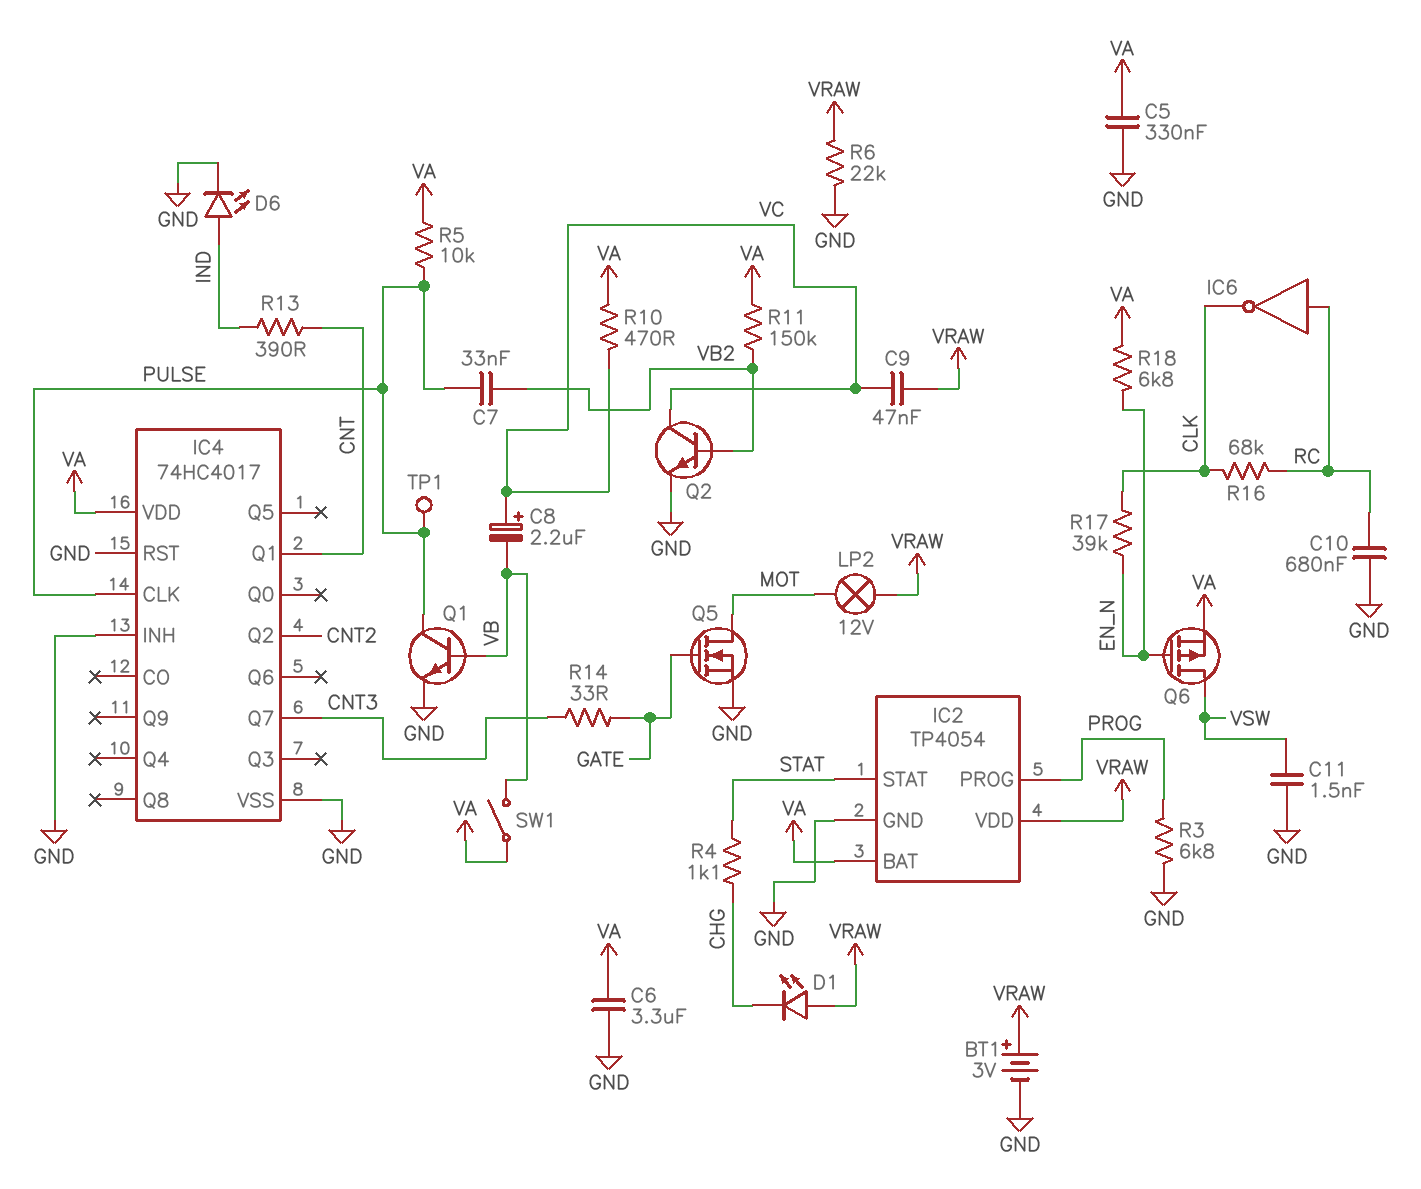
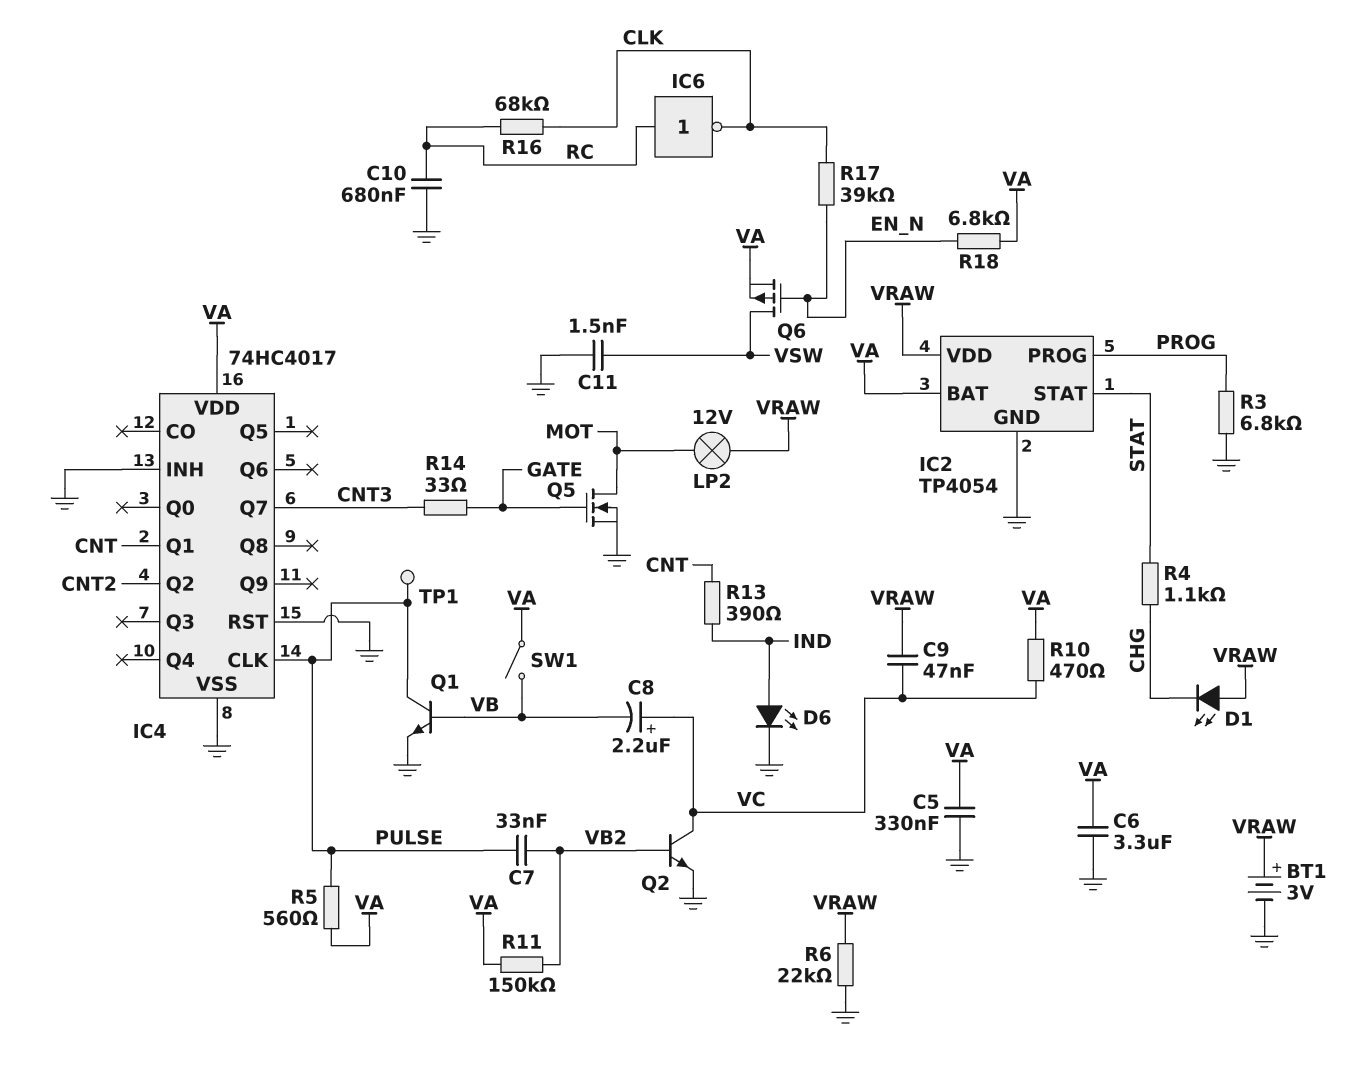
R5: 10k (PULSE, VA) -> 560 (PULSE, VA)

